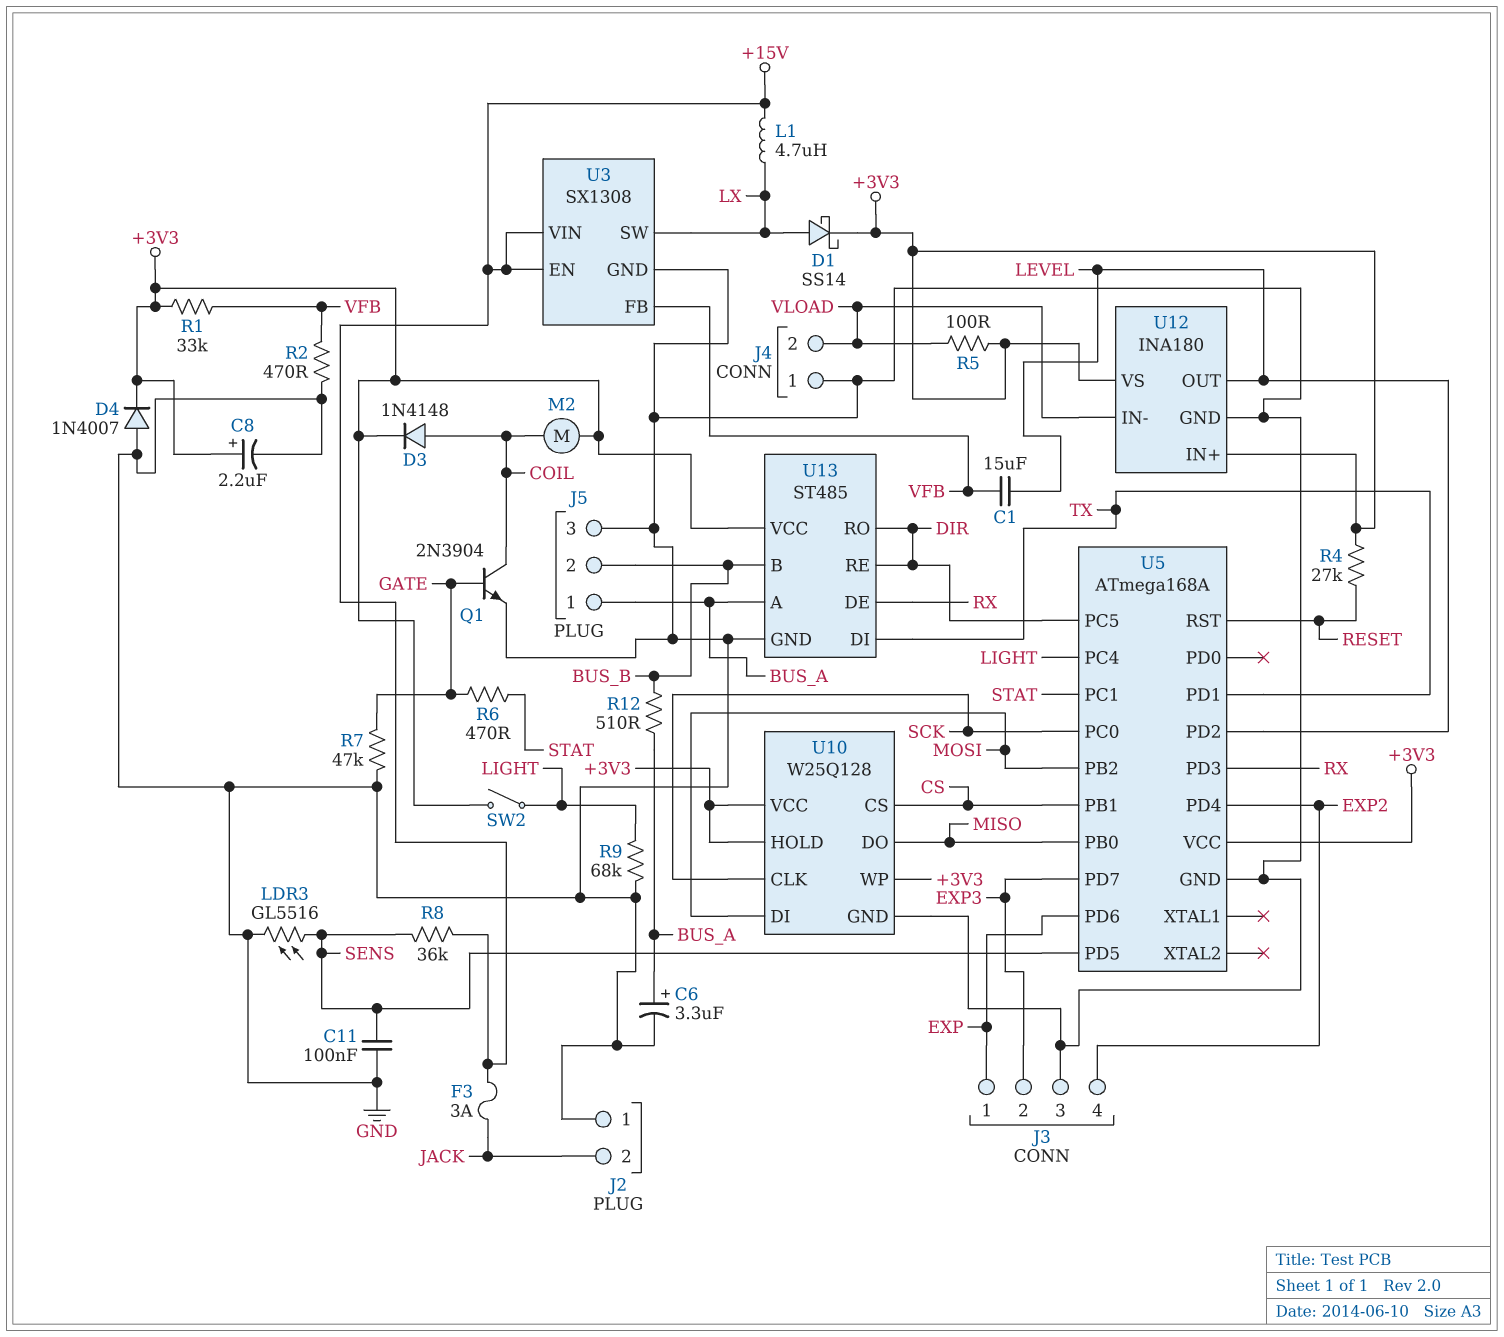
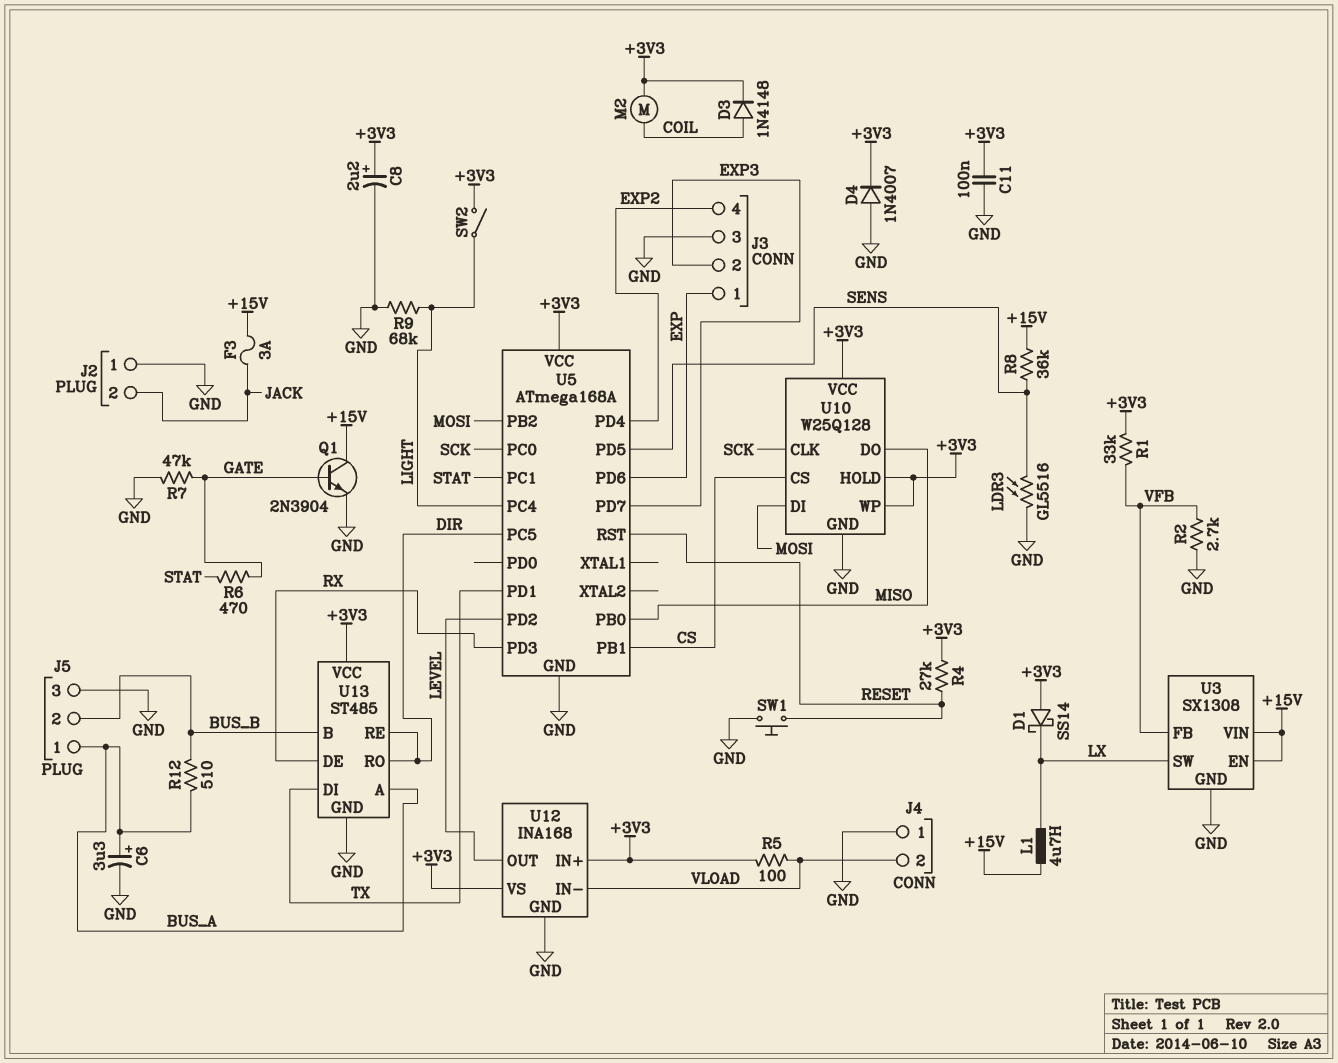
C1: 15uF (LEVEL, VFB) -> none
C11: 100nF (GND, SENS) -> 100nF (+3V3, GND)
D1: schottky SS14 (A LX, K +3V3) -> schottky SS14 (A +3V3, K LX)
Q1: NPN 2N3904 (B GATE, C COIL, E GND) -> NPN 2N3904 (B GATE, C +15V, E GND)
R2: 470 (GND, VFB) -> 2.7k (GND, VFB)
SW1: none -> button (GND, RESET)
U12: INA180 -> INA168

